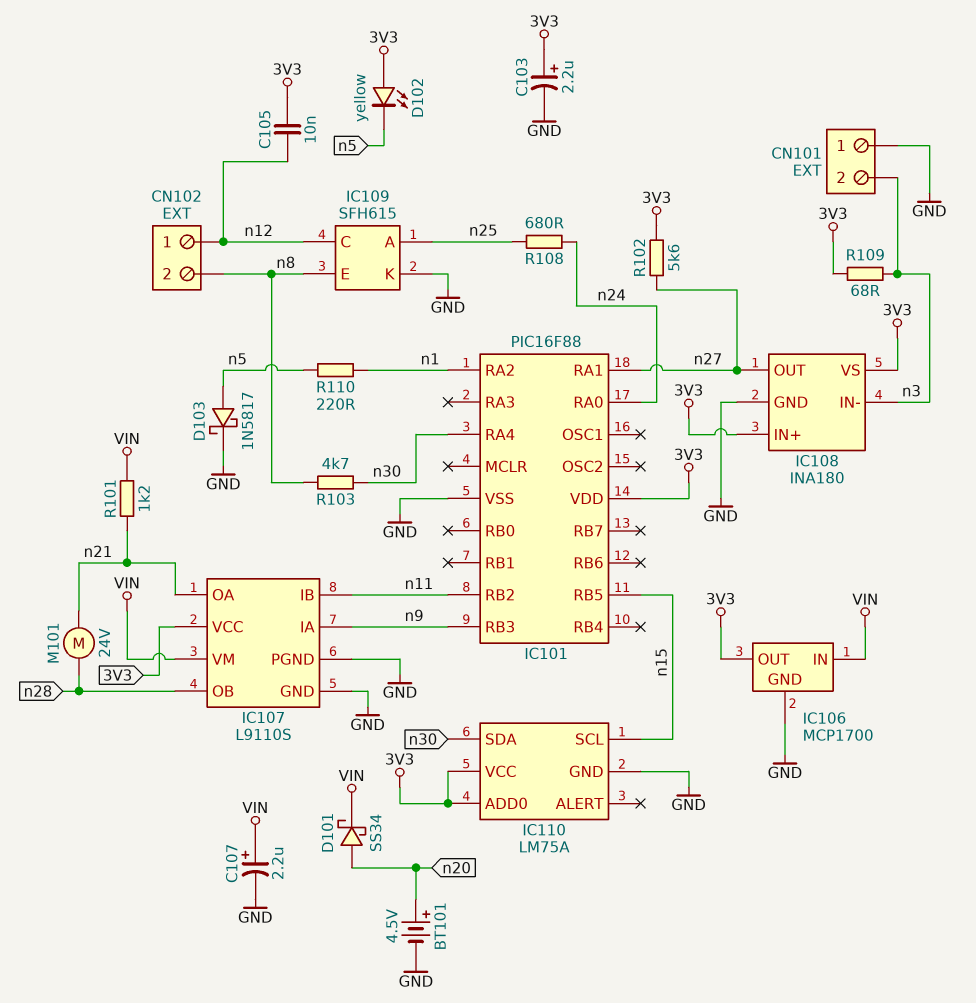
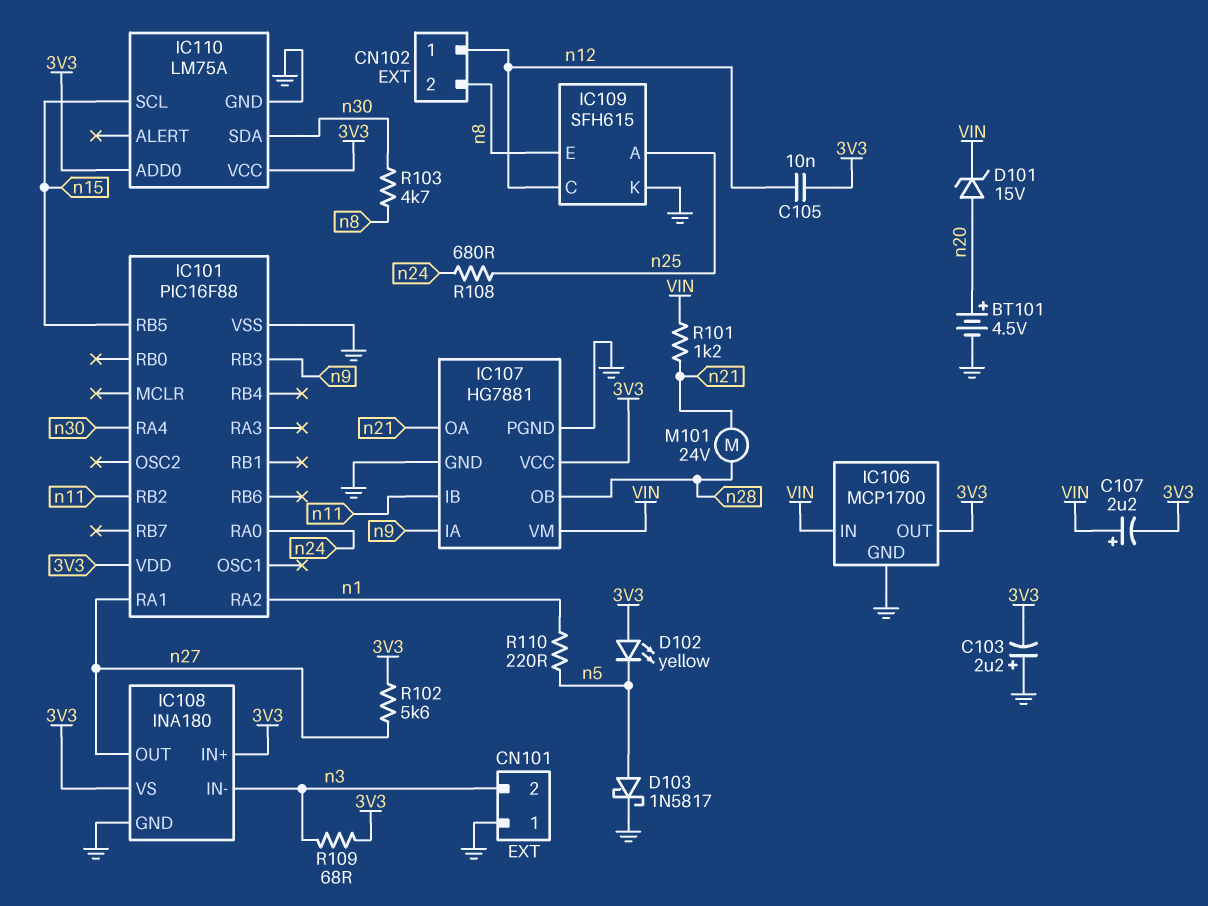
C103: 2.2uF (plus 3V3, minus GND) -> 2.2uF (plus GND, minus 3V3)
C107: 2.2uF (plus VIN, minus GND) -> 2.2uF (plus VIN, minus 3V3)
D101: schottky SS34 (A n20, K VIN) -> zener 15V (A n20, K VIN)
IC107: L9110S -> HG7881

